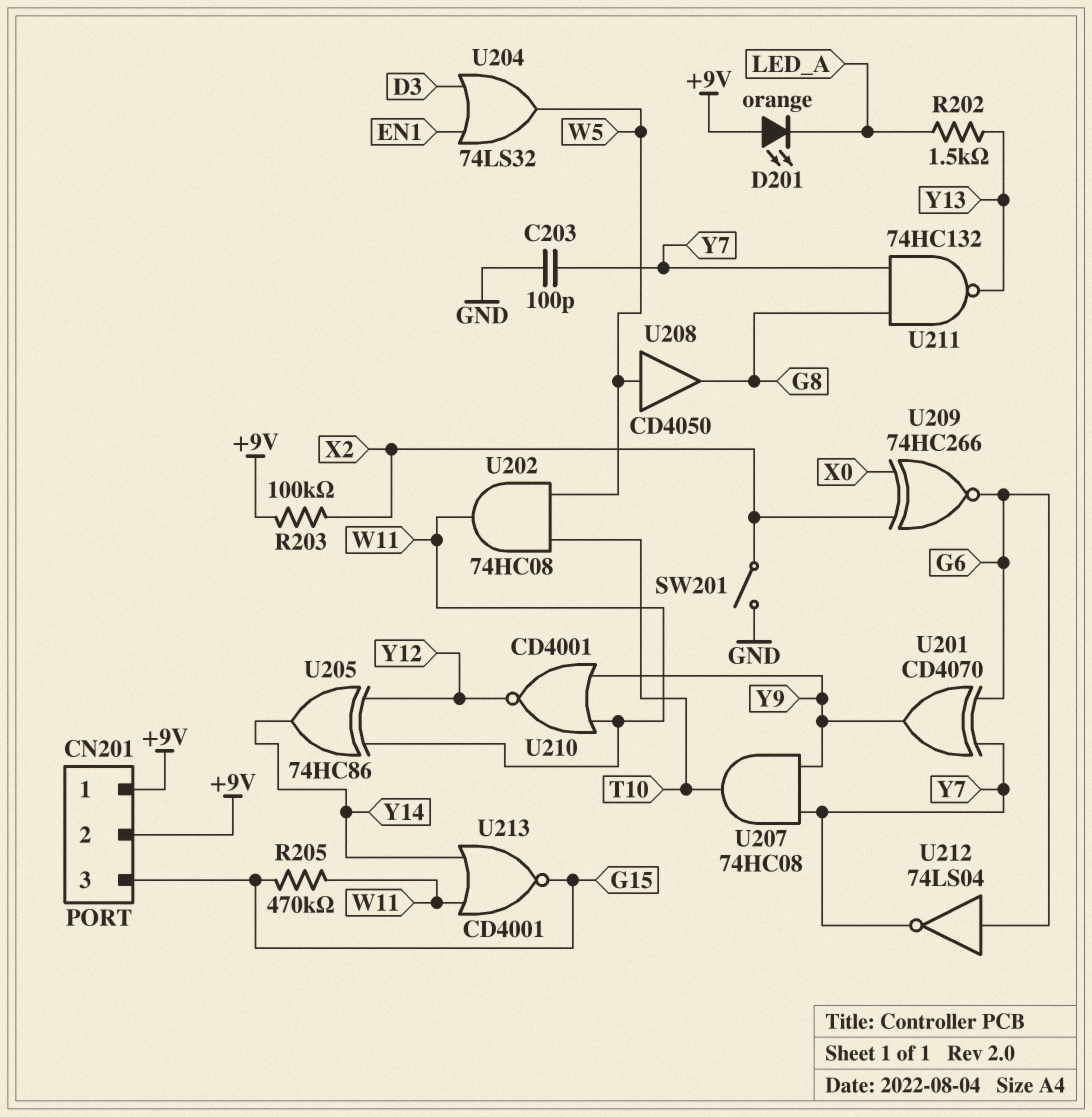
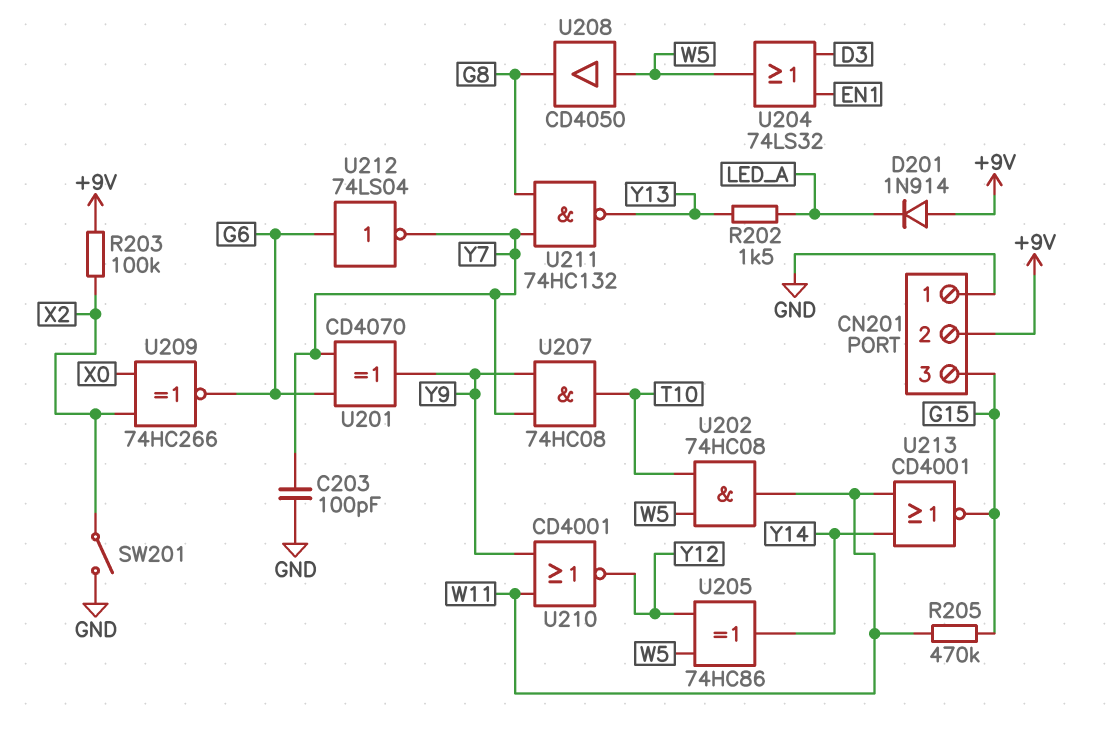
CN201 pin 1: +9V -> GND
D201: LED orange (A +9V, K LED_A) -> diode 1N914 (A +9V, K LED_A)
U205: XOR 74HC86 (in W11, in Y12, out Y14) -> XOR 74HC86 (in W5, in Y12, out Y14)

